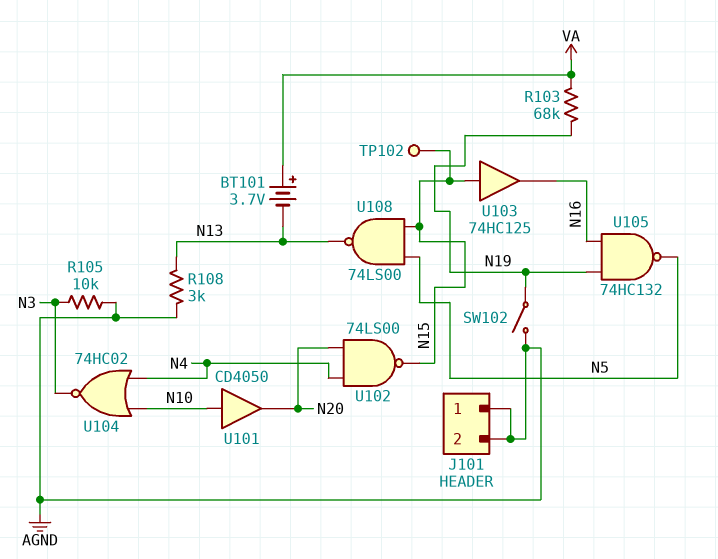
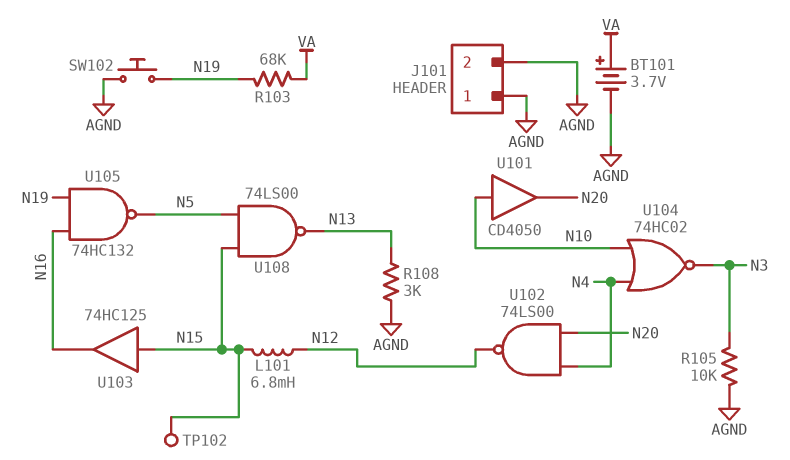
BT101: 3.7V (plus VA, minus N13) -> 3.7V (plus VA, minus AGND)
L101: none -> 6.8mH (N12, N15)
SW102: switch (AGND, N19) -> button (AGND, N19)
U102: NAND 74LS00 (in N4, in N20, out N15) -> NAND 74LS00 (in N4, in N20, out N12)

